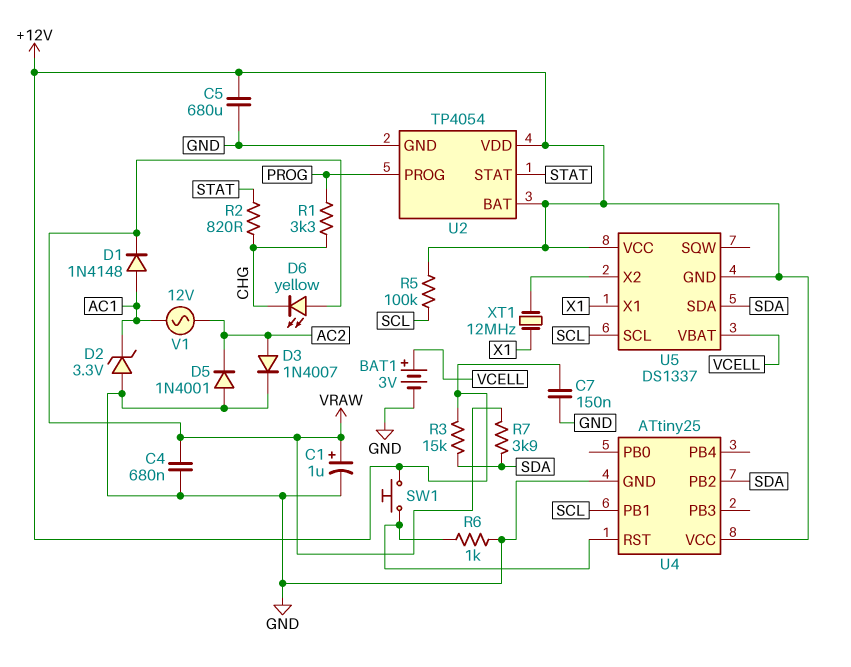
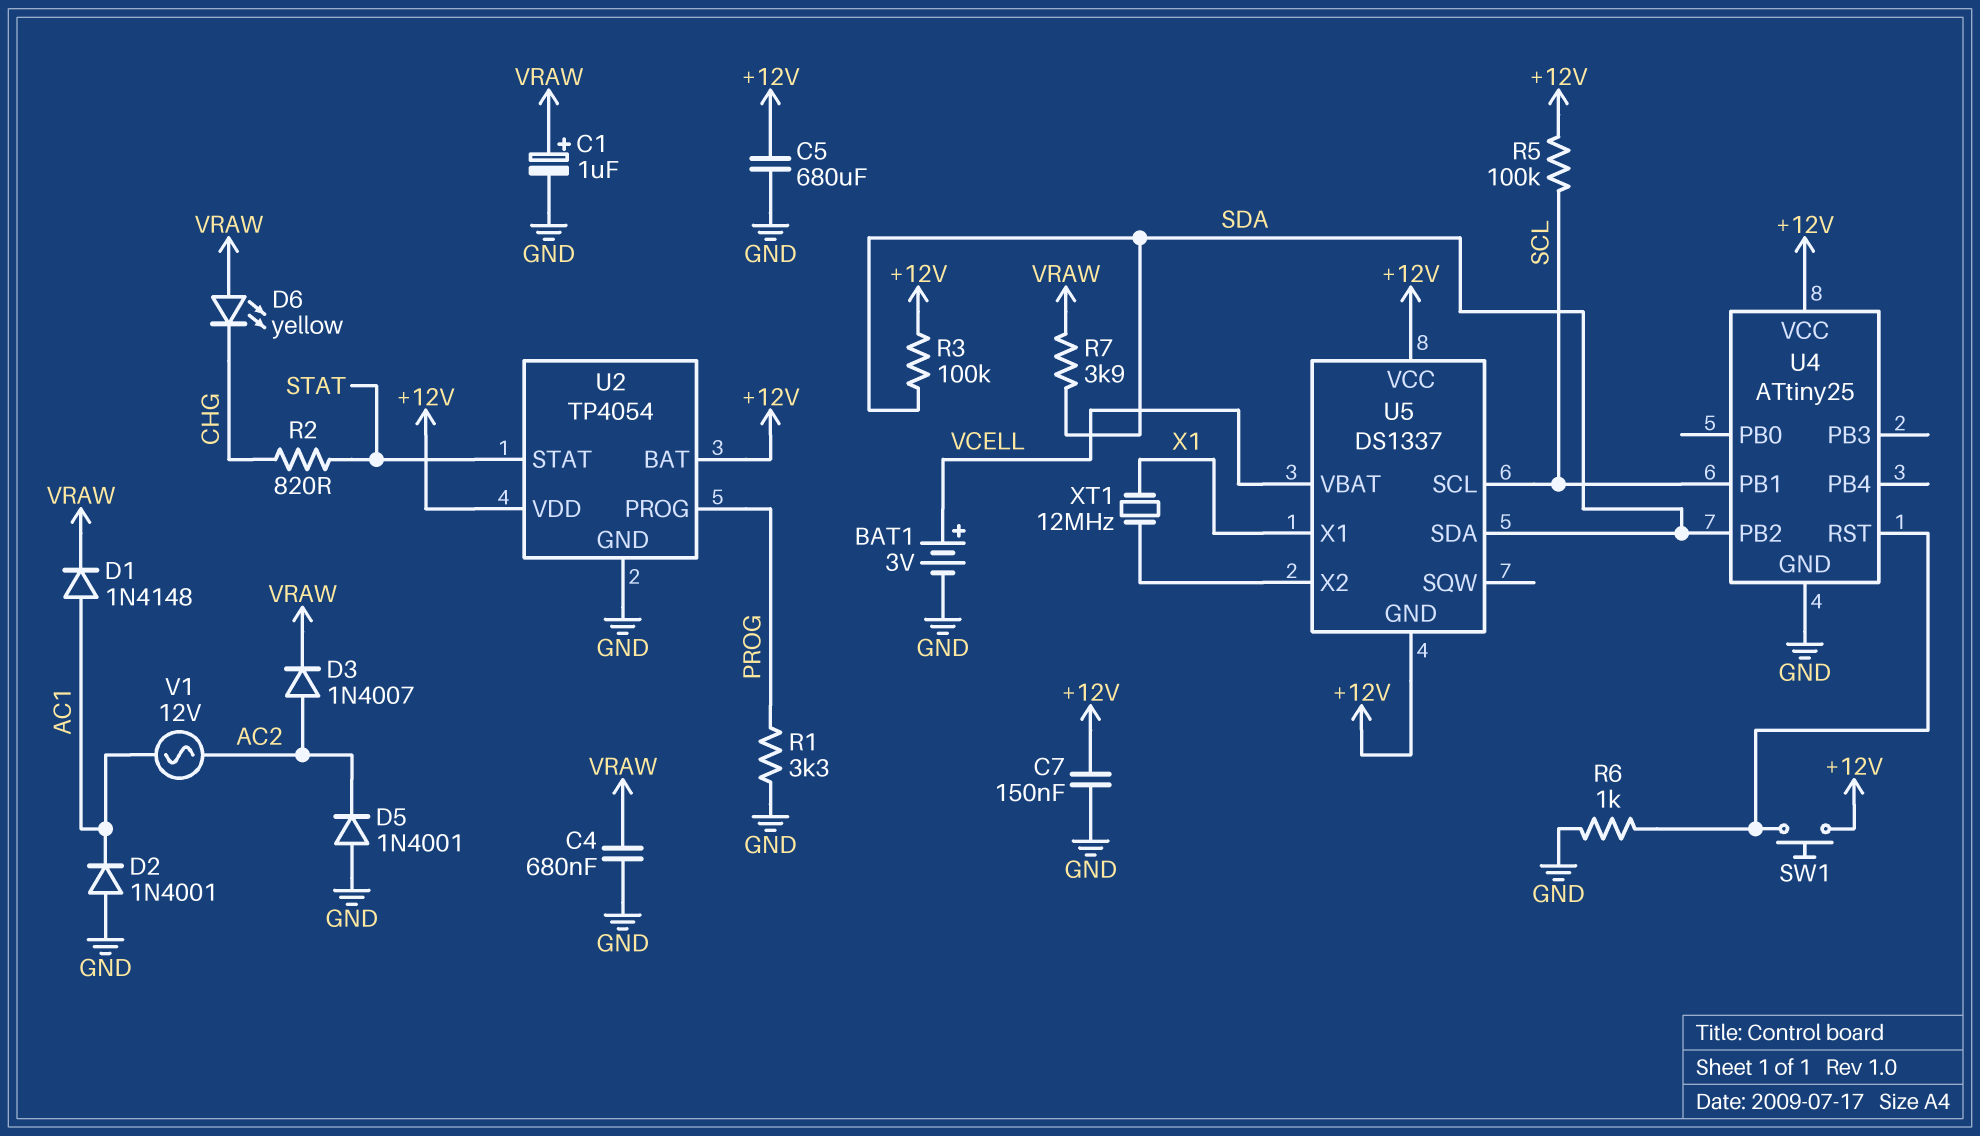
D2: zener 3.3V (A GND, K AC1) -> diode 1N4001 (A GND, K AC1)
D3: diode 1N4007 (A AC2, K GND) -> diode 1N4007 (A AC2, K VRAW)
R1: 3.3k (CHG, PROG) -> 3.3k (GND, PROG)
R3: 15k (+12V, SDA) -> 100k (+12V, SDA)

